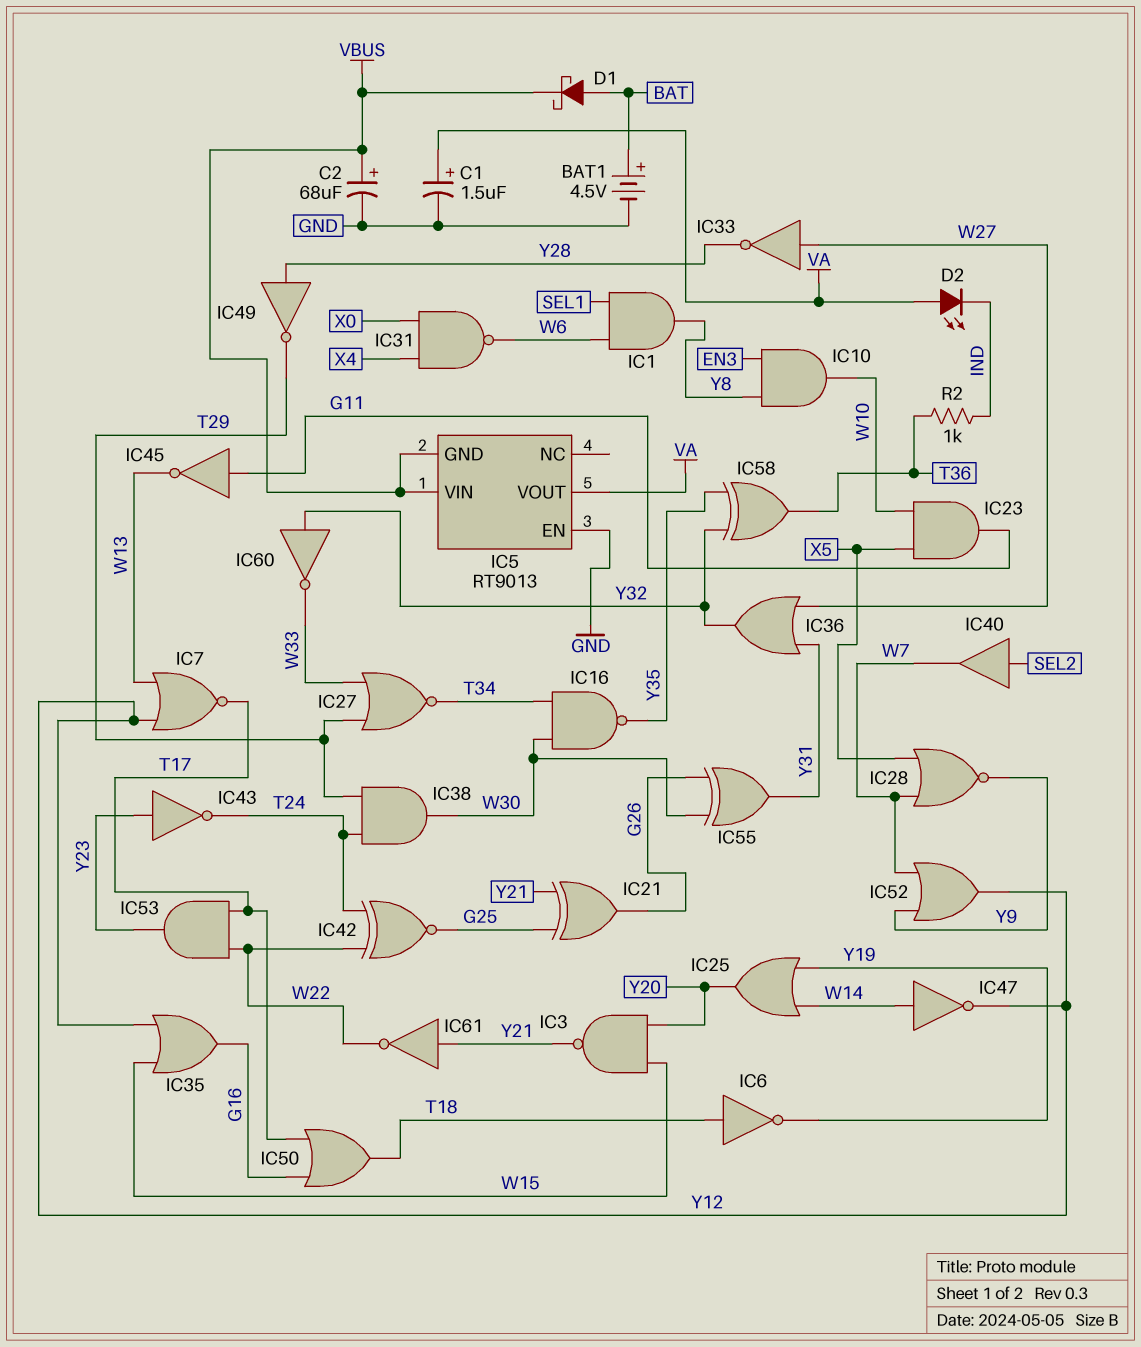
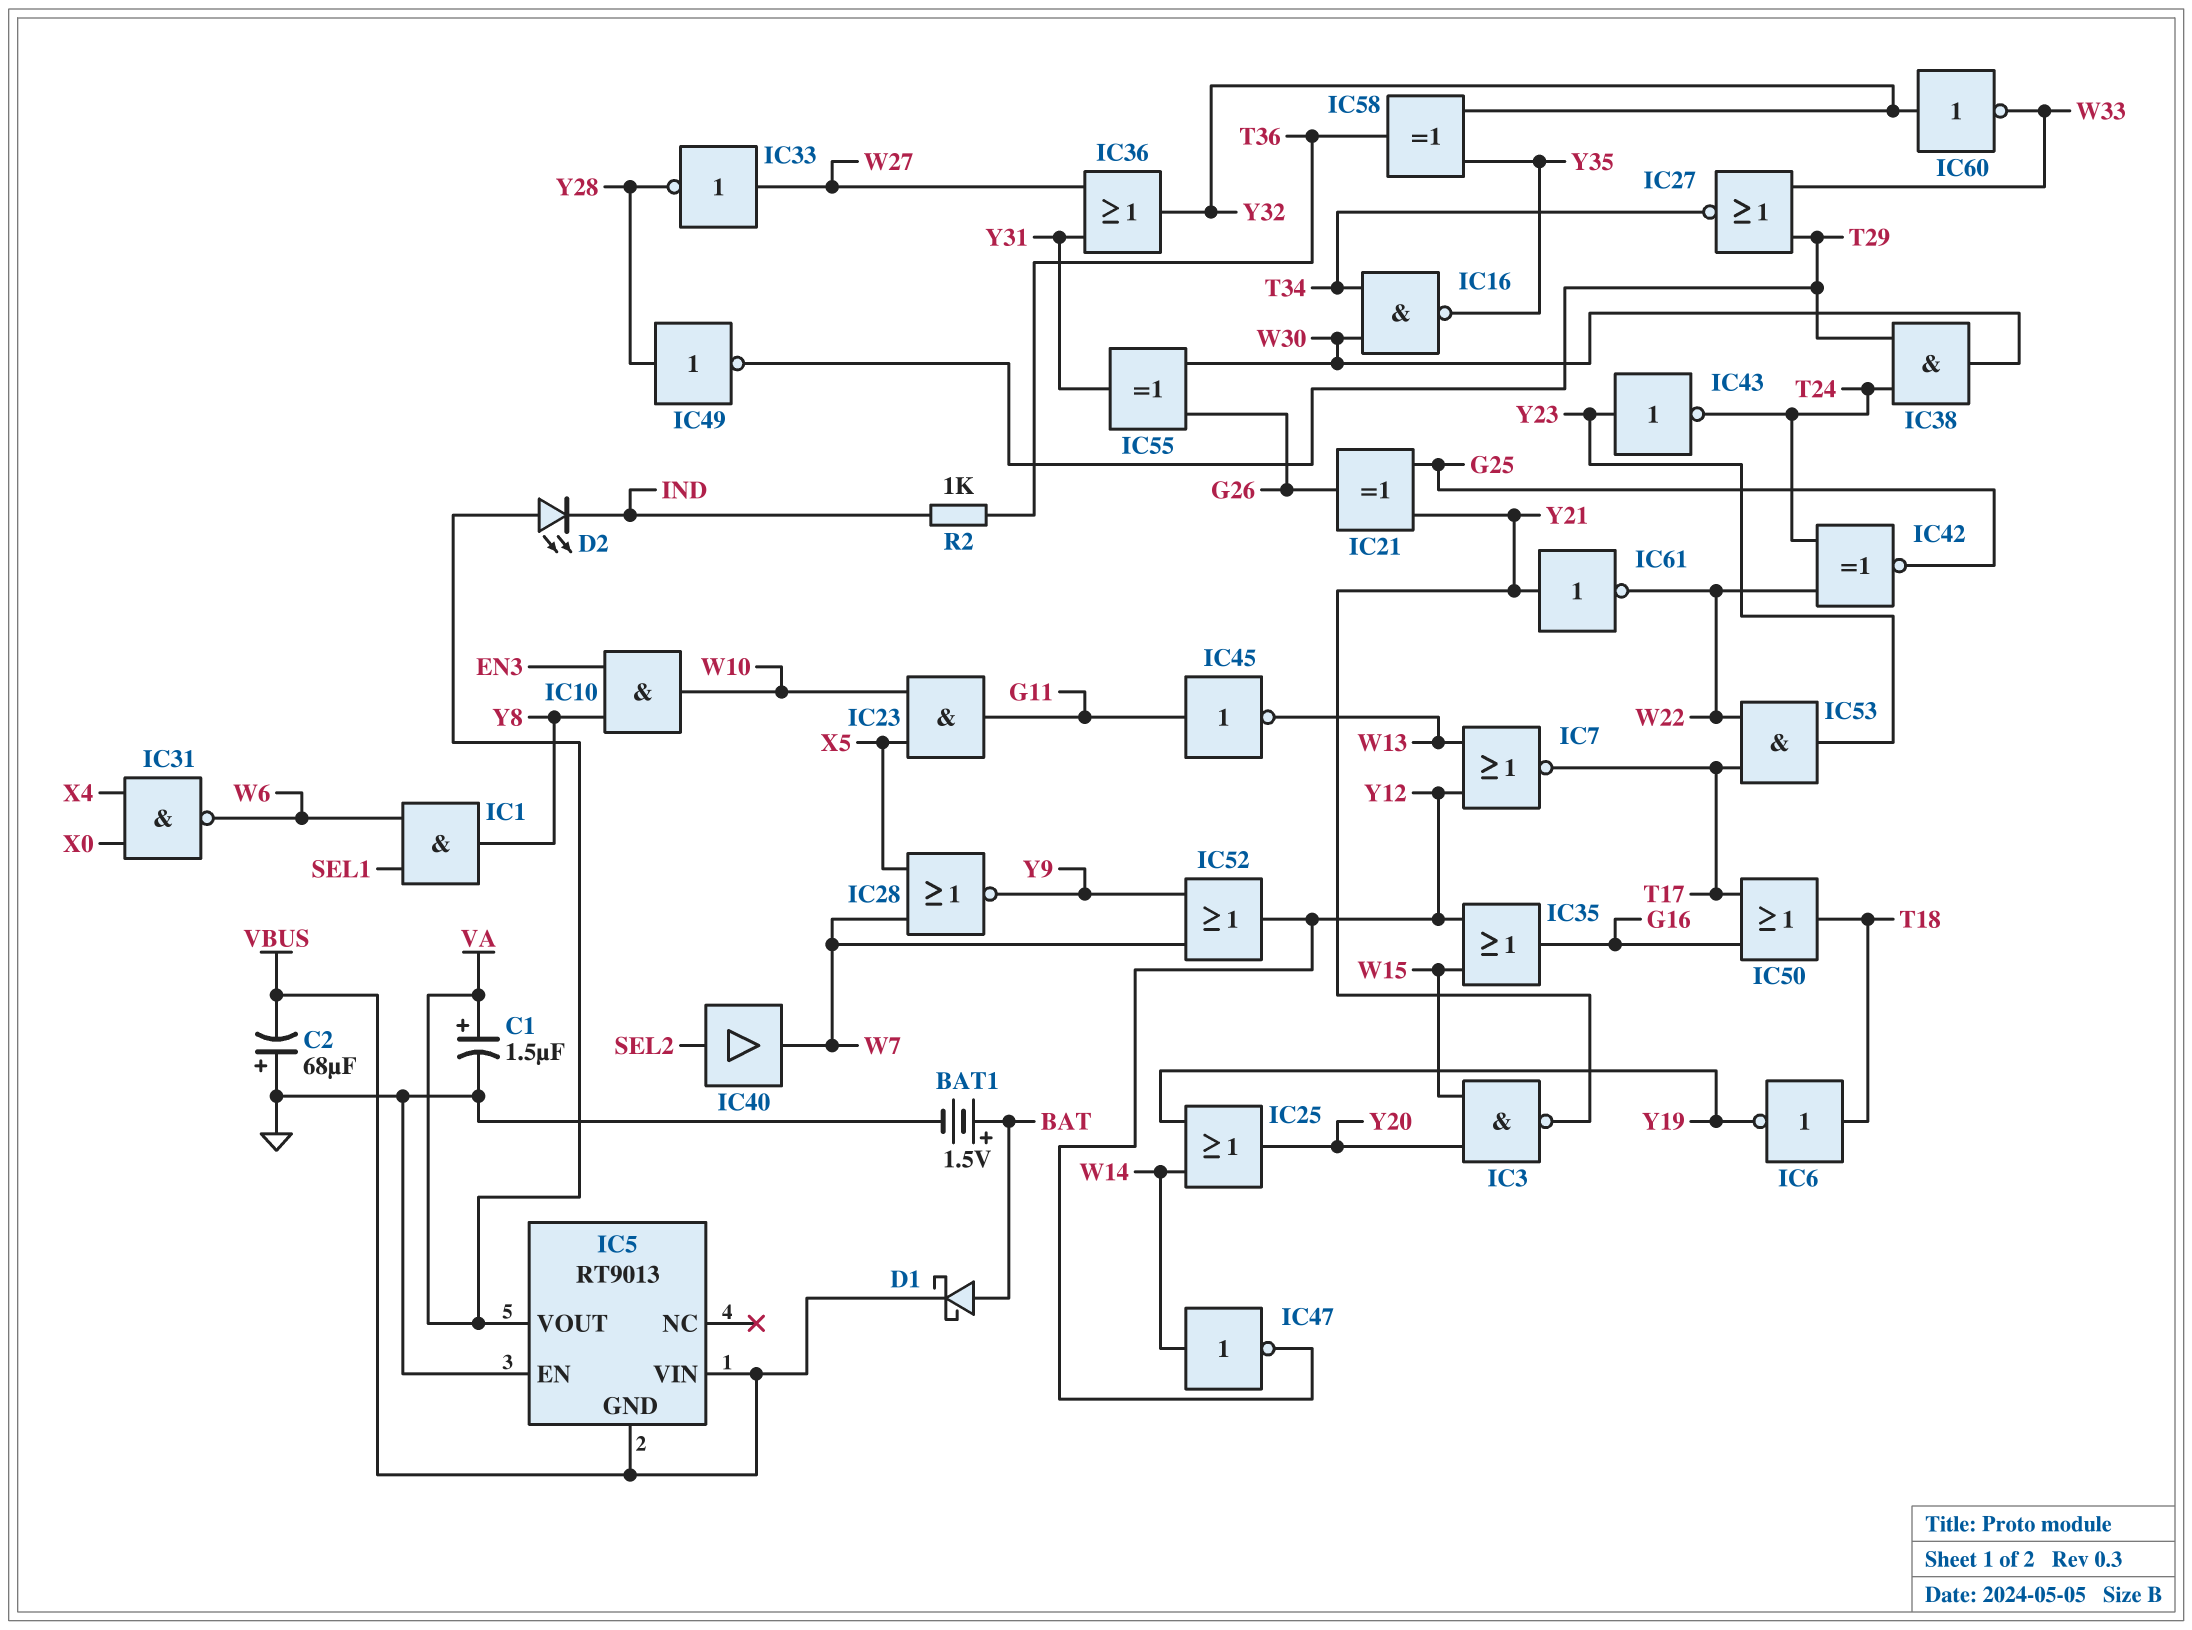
BAT1: 4.5V (plus BAT, minus GND) -> 1.5V (plus BAT, minus GND)
C2: 68uF (plus VBUS, minus GND) -> 68uF (plus GND, minus VBUS)

